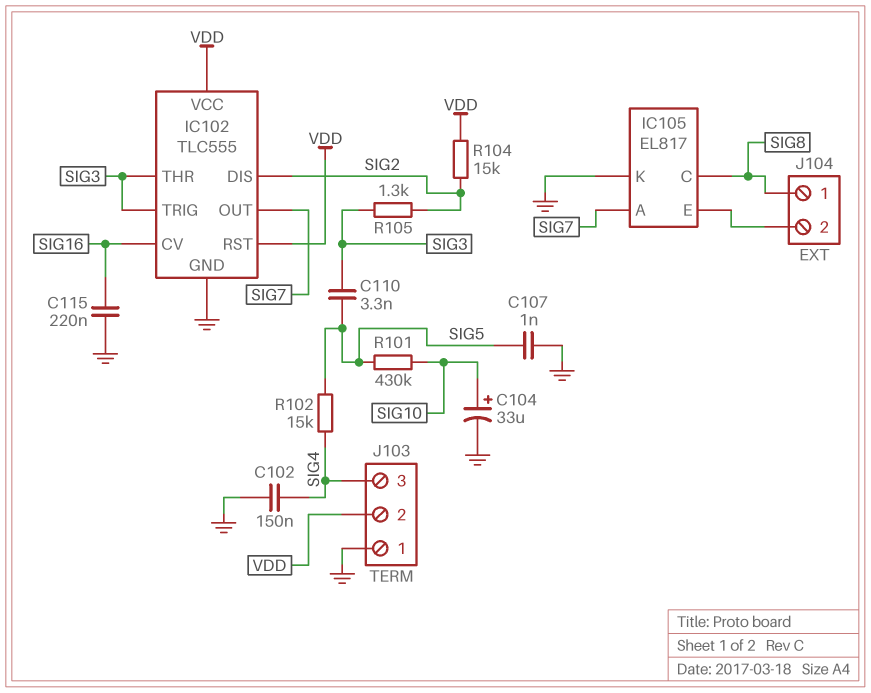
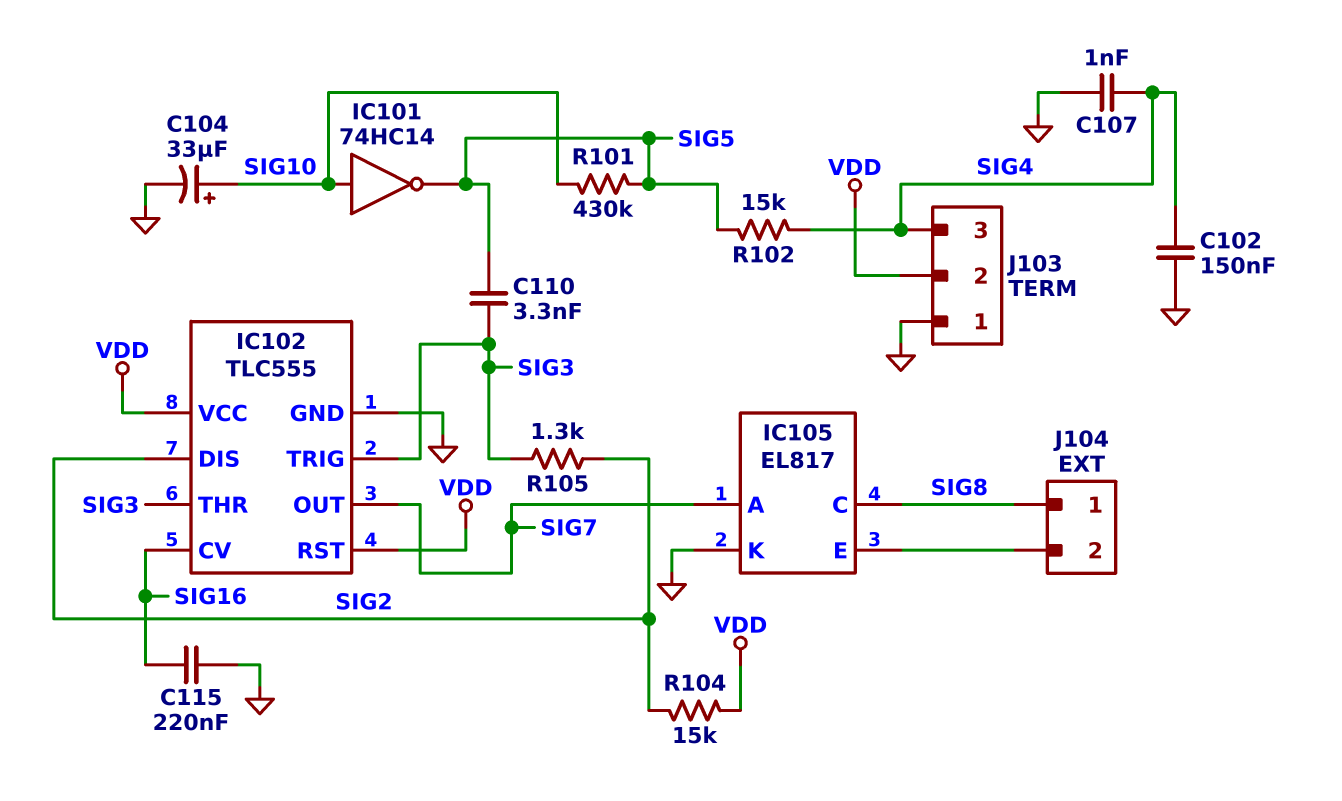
C107: 1nF (GND, SIG5) -> 1nF (GND, SIG4)
IC101: none -> NOT 74HC14 (in SIG10, out SIG5)

